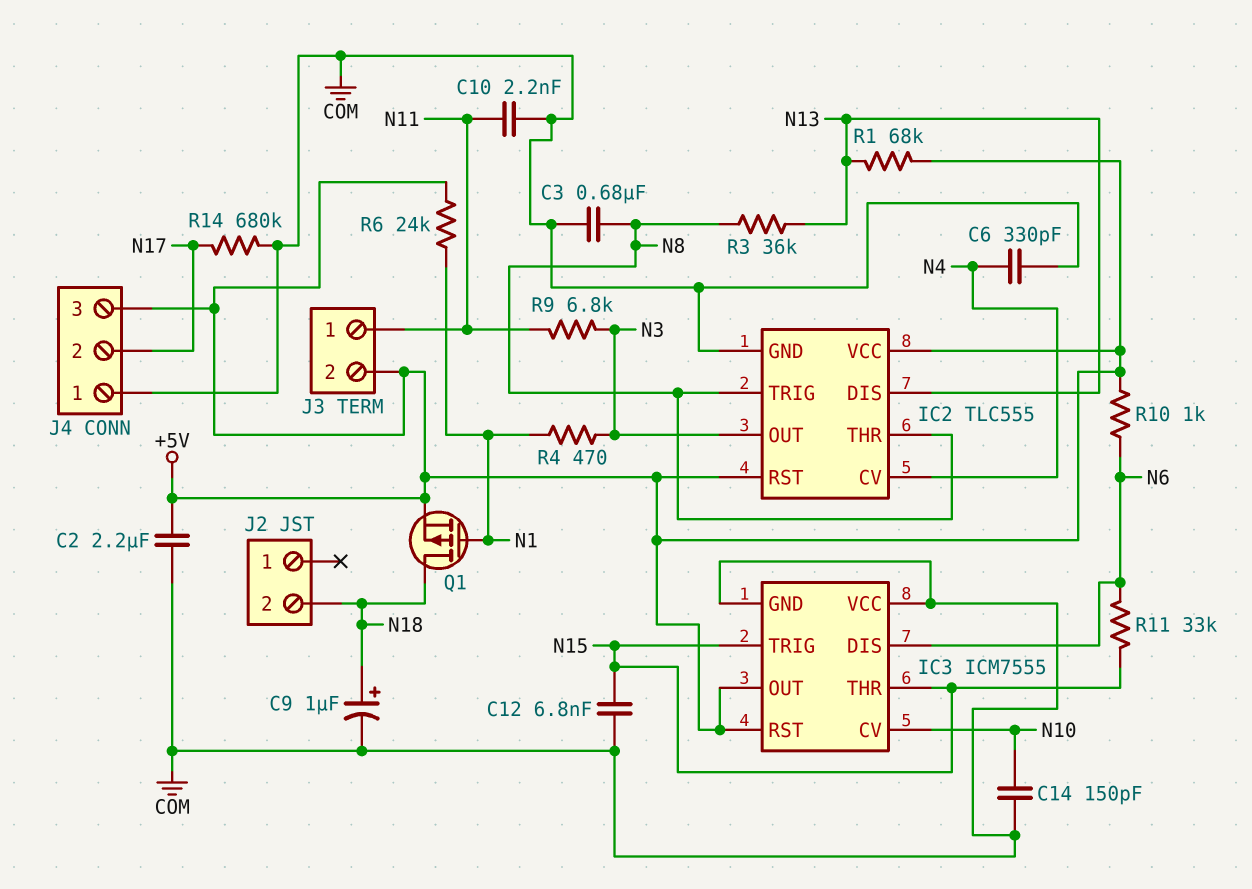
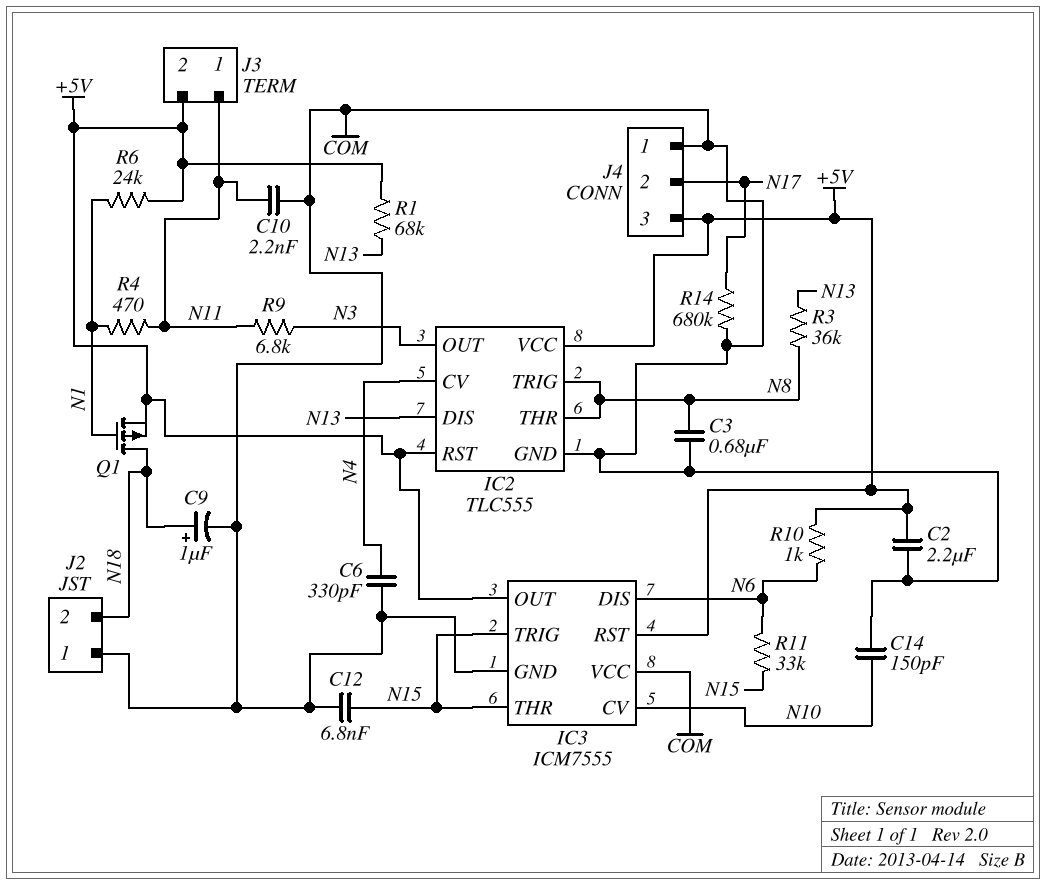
J2 pin 1: none -> COM
R4: 470 (N1, N3) -> 470 (N1, N11)

